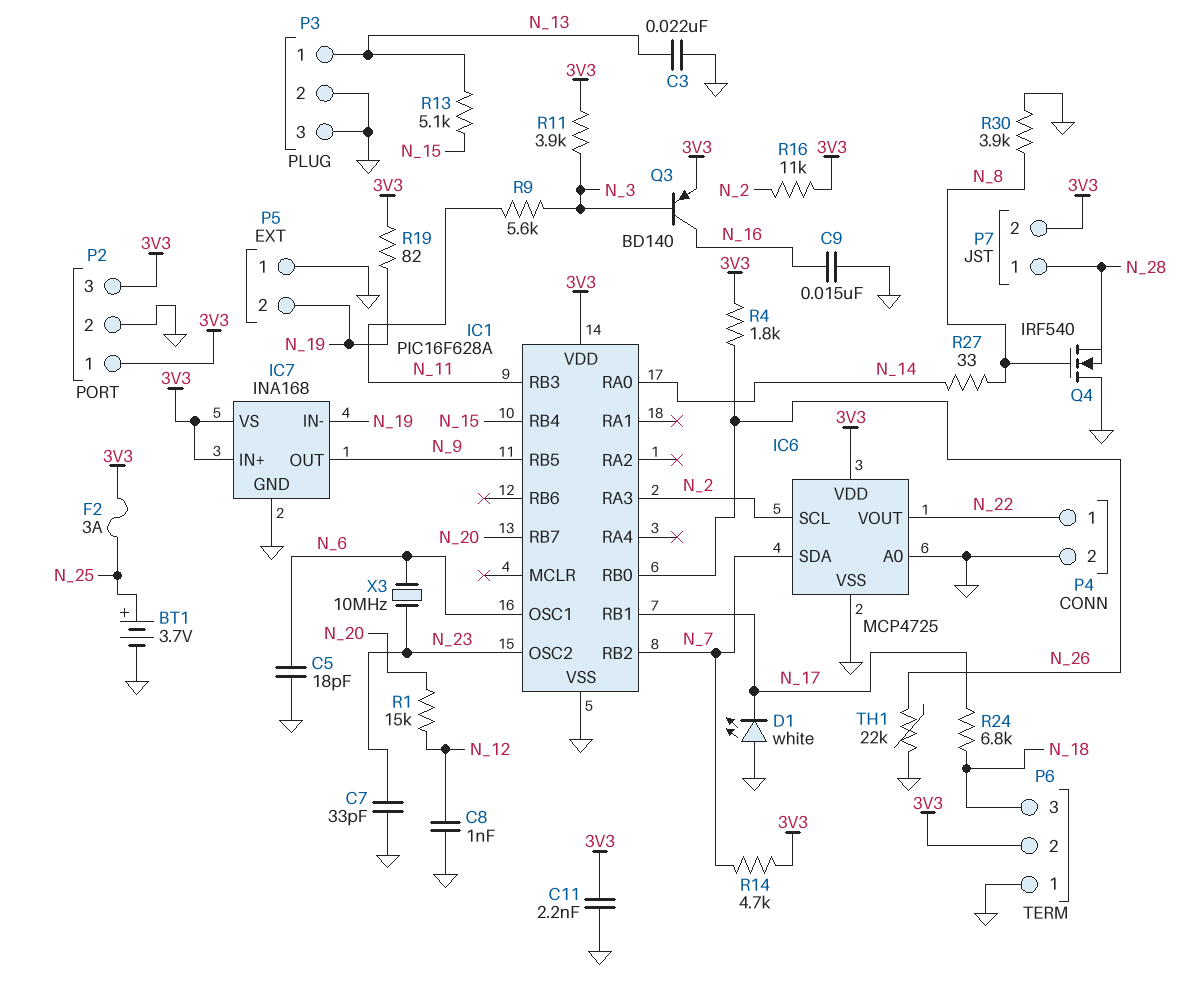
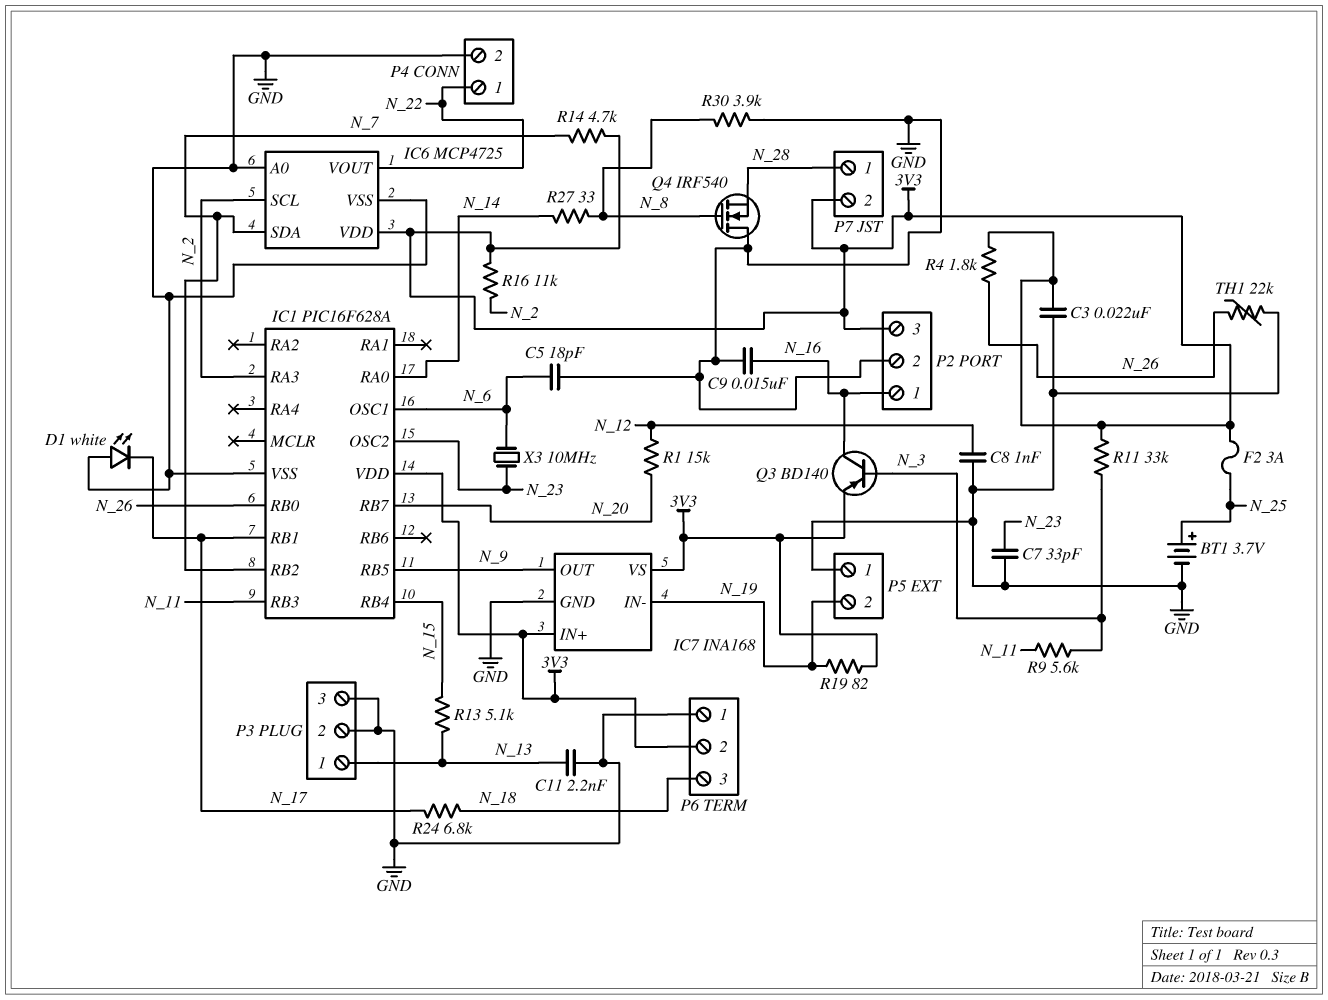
C3: 22nF (GND, N_13) -> 22nF (3V3, GND)
C11: 2.2nF (3V3, GND) -> 2.2nF (GND, N_13)
P2 pin 1: 3V3 -> N_16
R11: 3.9k (3V3, N_3) -> 33k (3V3, N_3)

